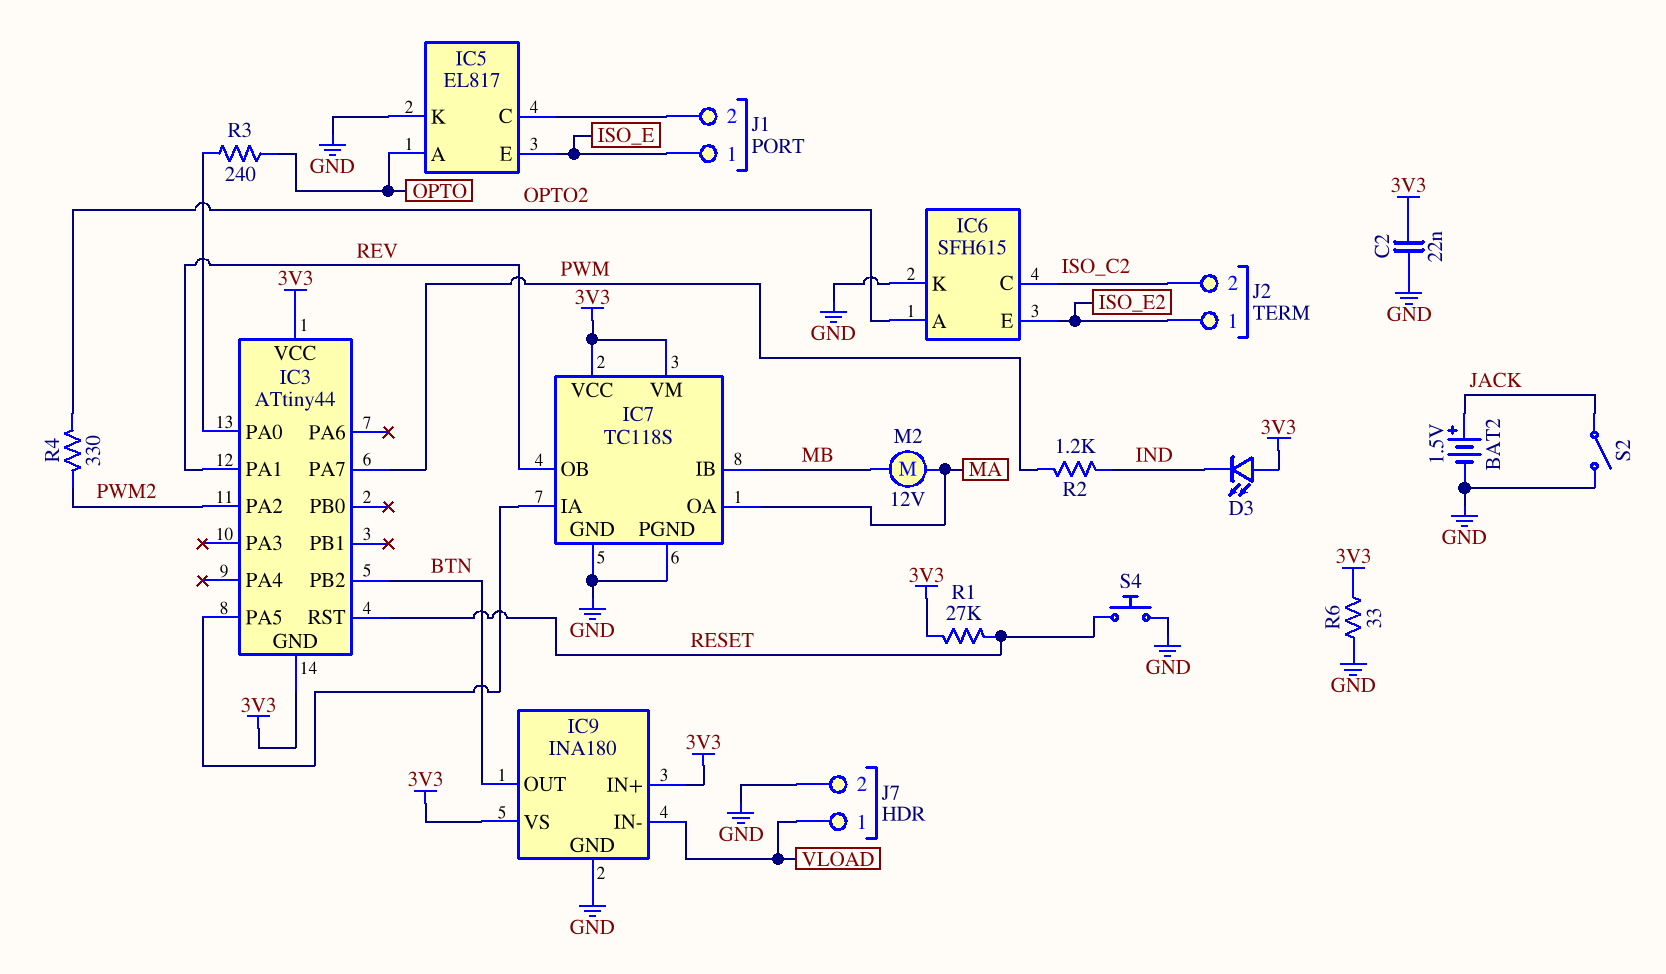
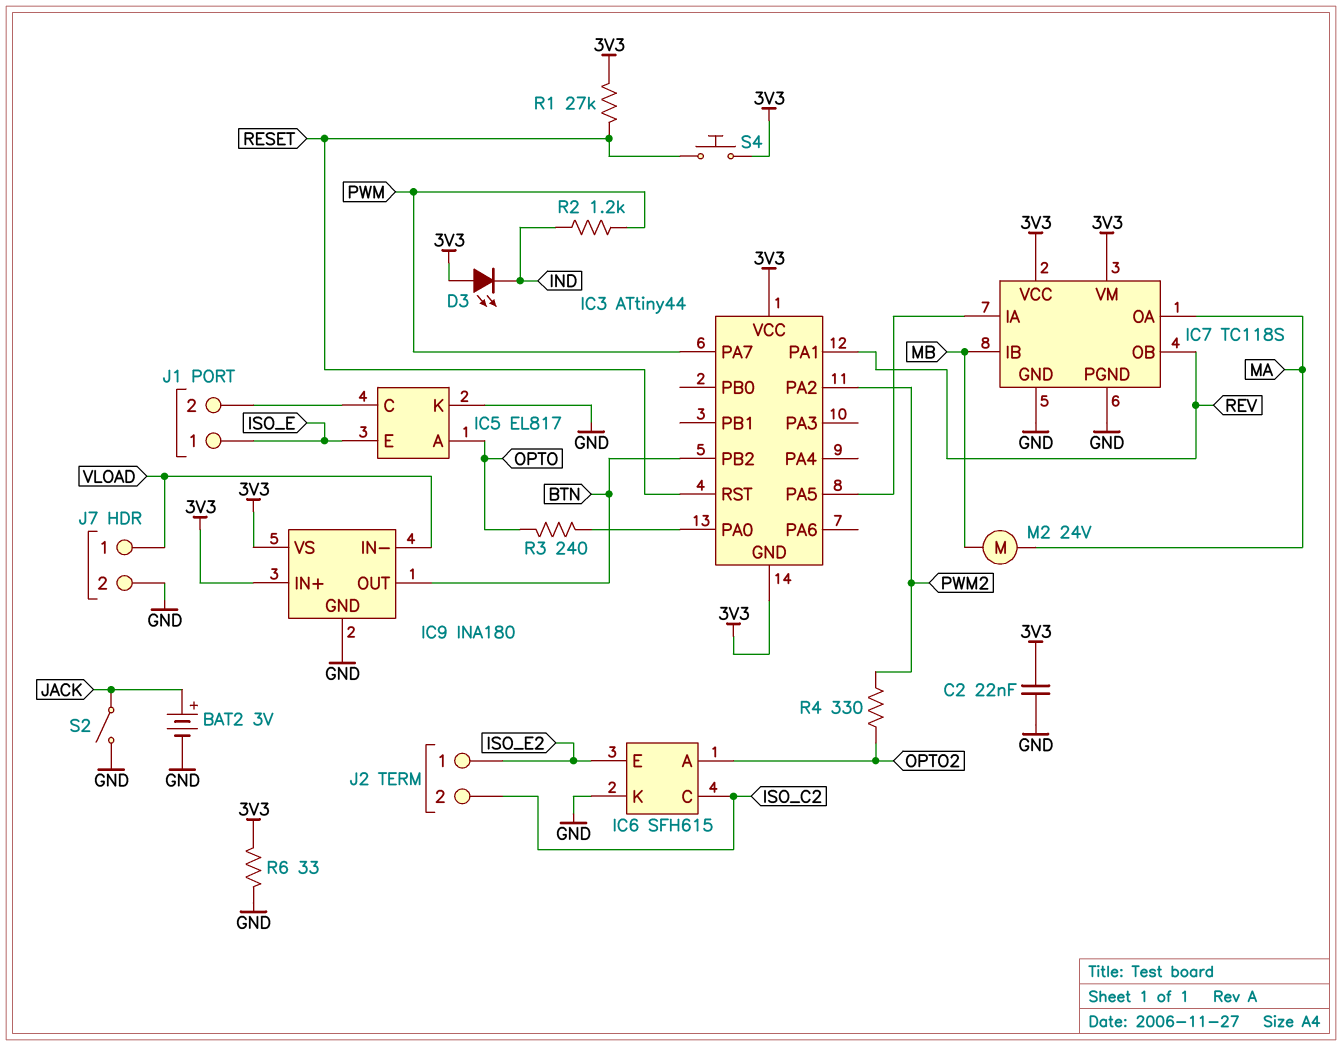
BAT2: 1.5V (plus JACK, minus GND) -> 3V (plus JACK, minus GND)
M2: motor 12V (MA, MB) -> motor 24V (MA, MB)
S4: button (GND, RESET) -> button (3V3, RESET)

